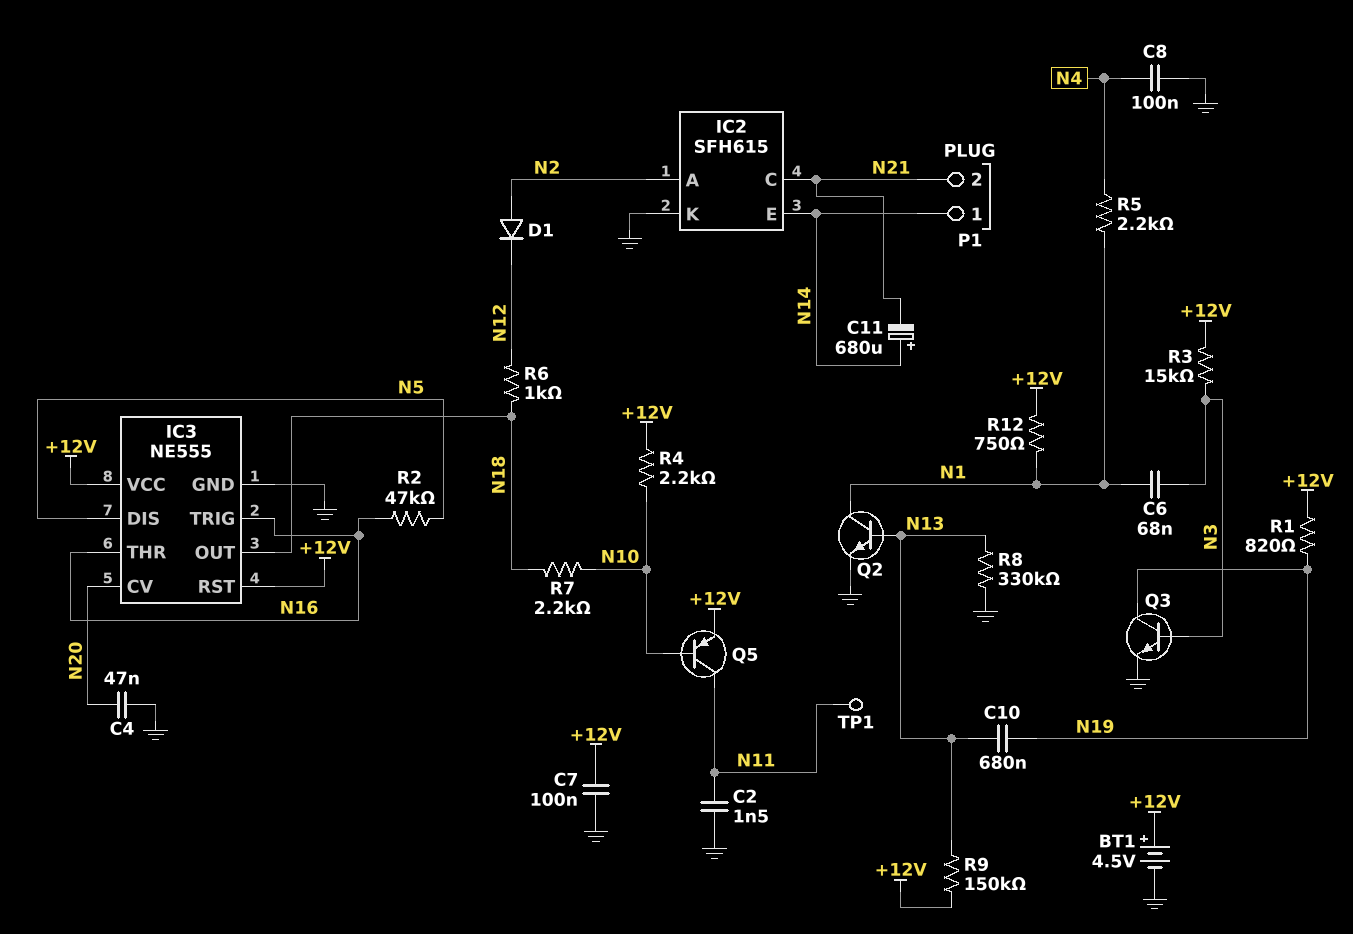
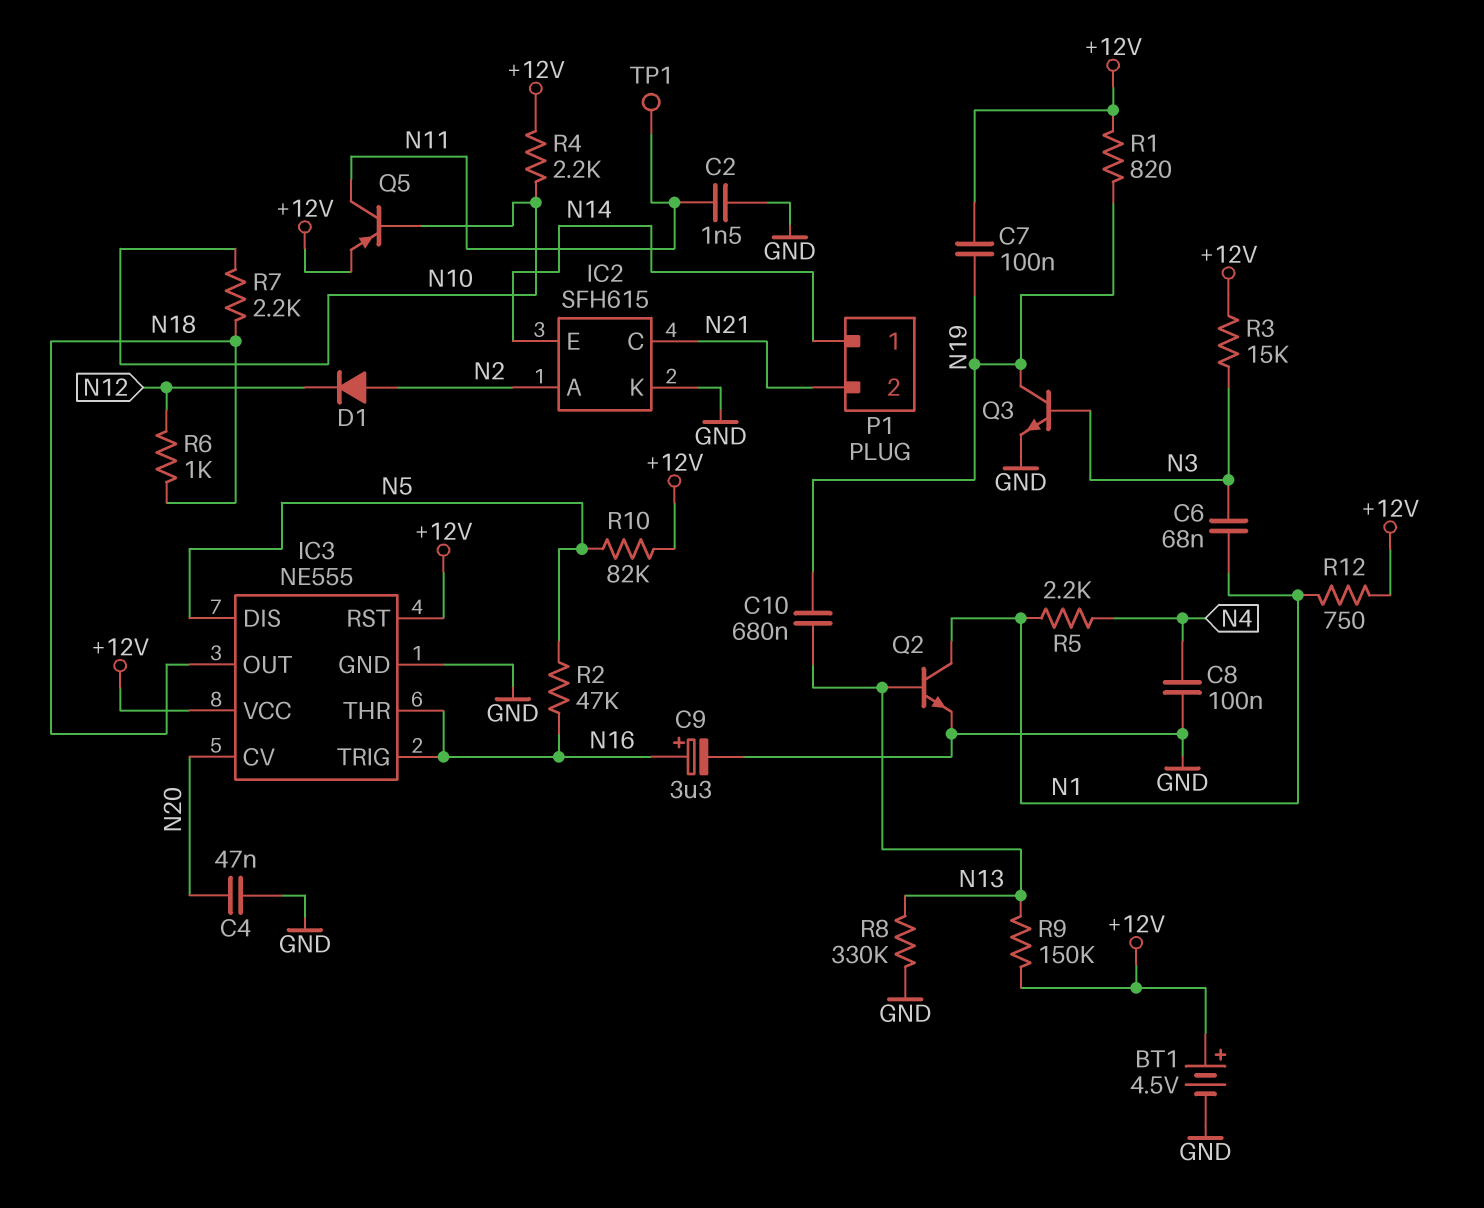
C7: 100nF (+12V, GND) -> 100nF (+12V, N19)
C9: none -> 3.3uF (plus N16, minus GND)
C11: 680uF (plus N14, minus N21) -> none
R10: none -> 82k (+12V, N5)

